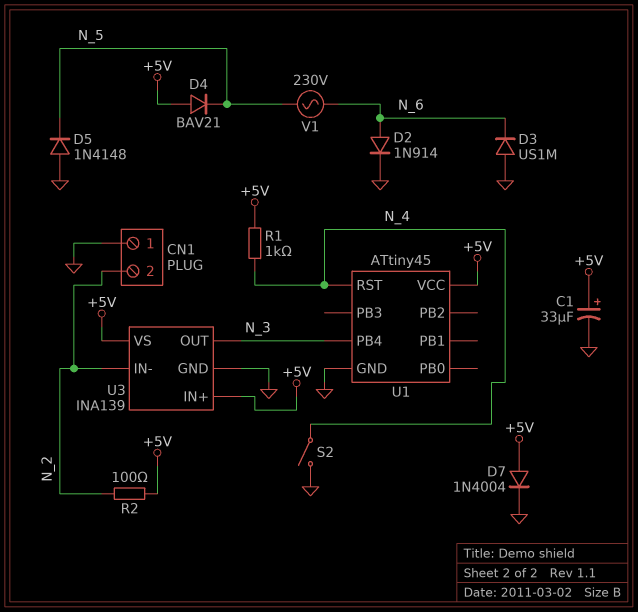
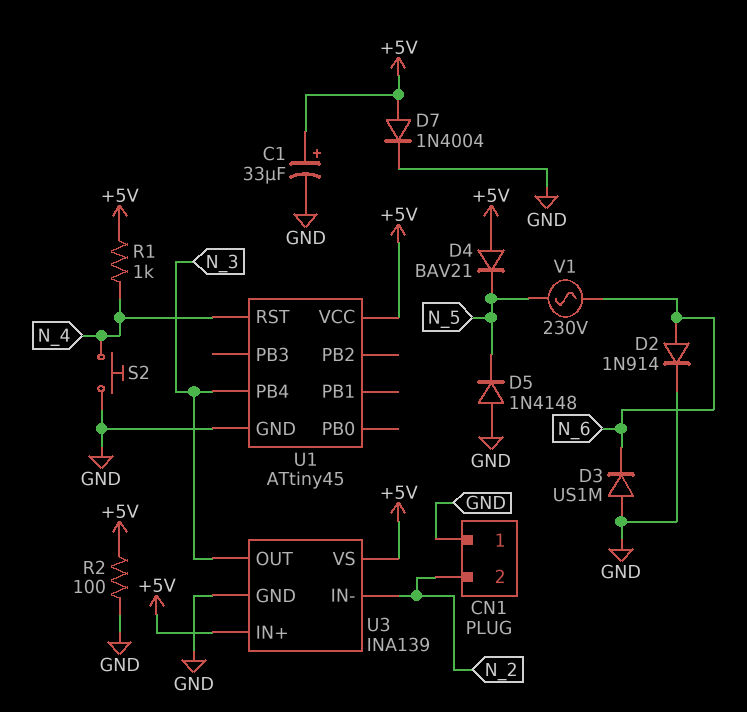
R2: 100 (+5V, N_2) -> 100 (+5V, GND)
S2: switch (GND, N_4) -> button (GND, N_4)

